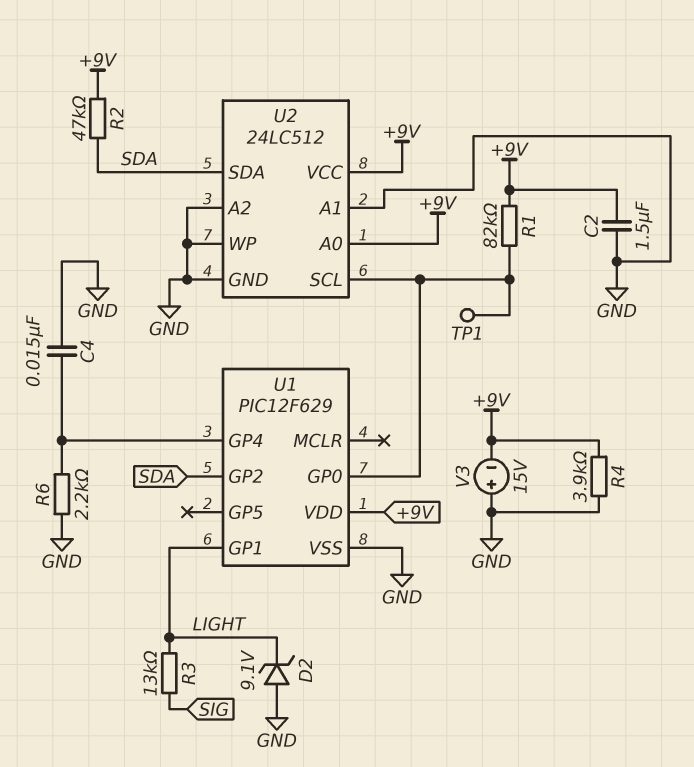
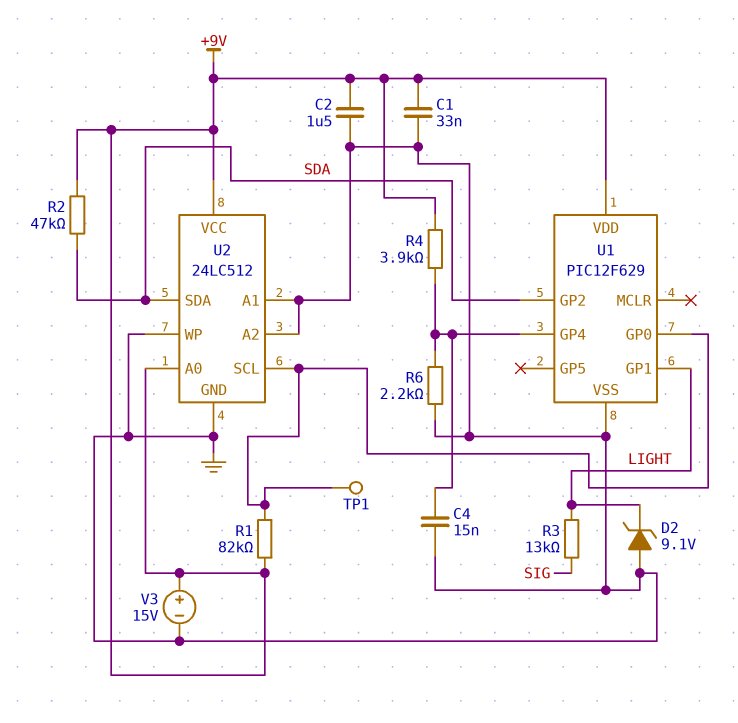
C1: none -> 33nF (+9V, GND)
R4: 3.9k (+9V, GND) -> 3.9k (+9V, U1/GP4)
V3: 15V (plus GND, minus +9V) -> 15V (plus +9V, minus GND)

